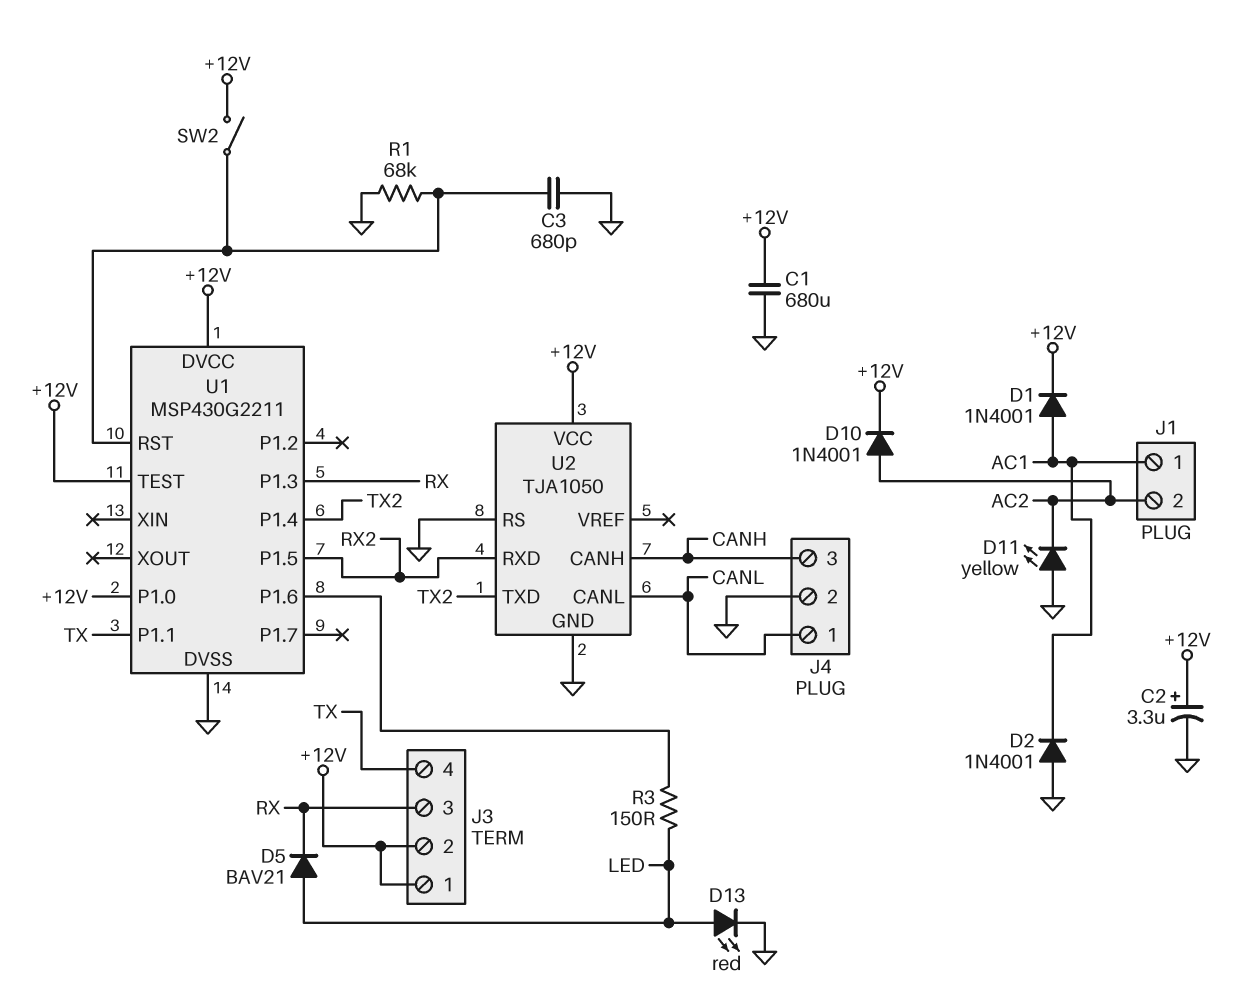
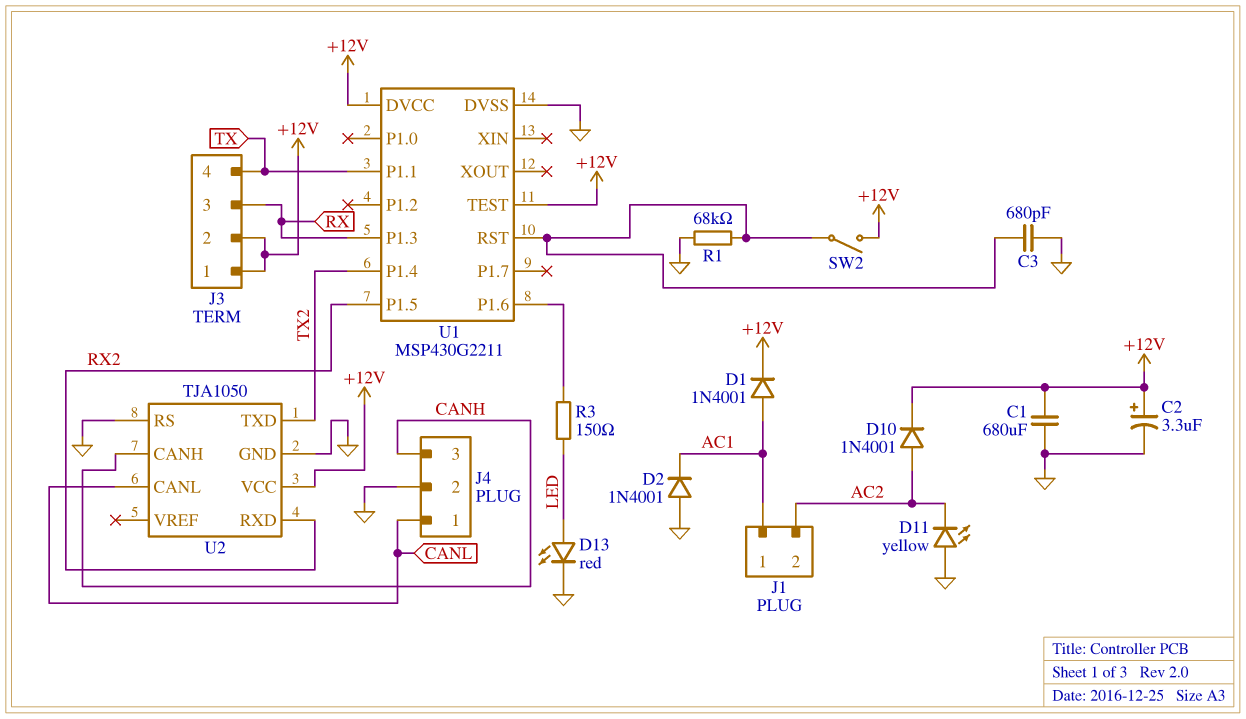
D5: diode BAV21 (A LED, K RX) -> none
U1 pin P1.0: +12V -> none

